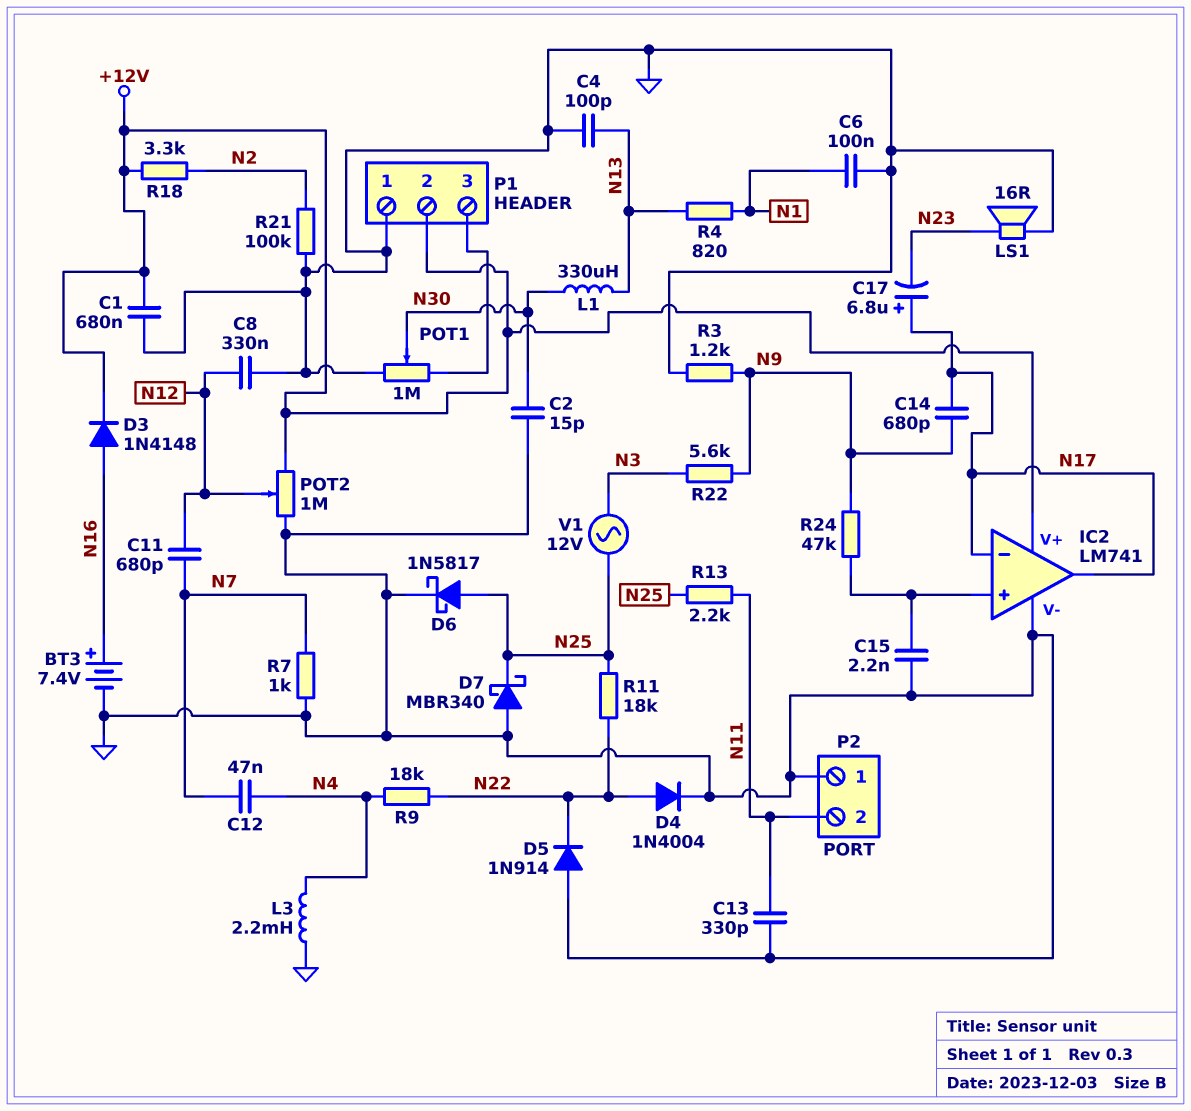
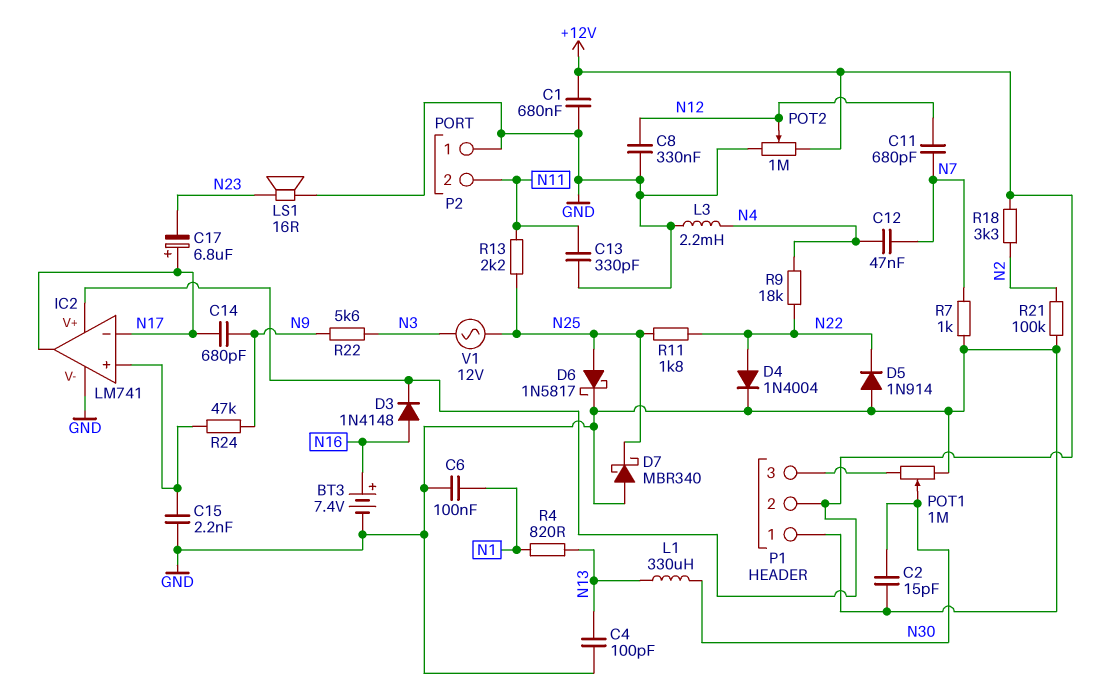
R3: 1.2k (GND, N9) -> none
R11: 18k (N22, N25) -> 1.8k (N22, N25)

